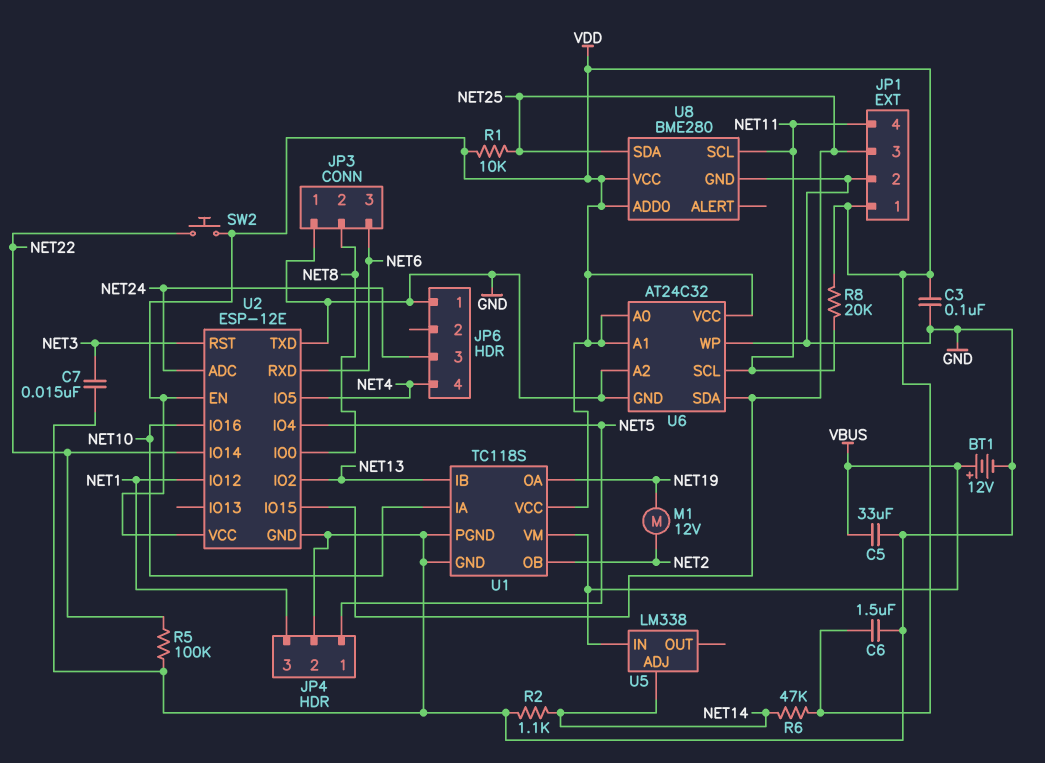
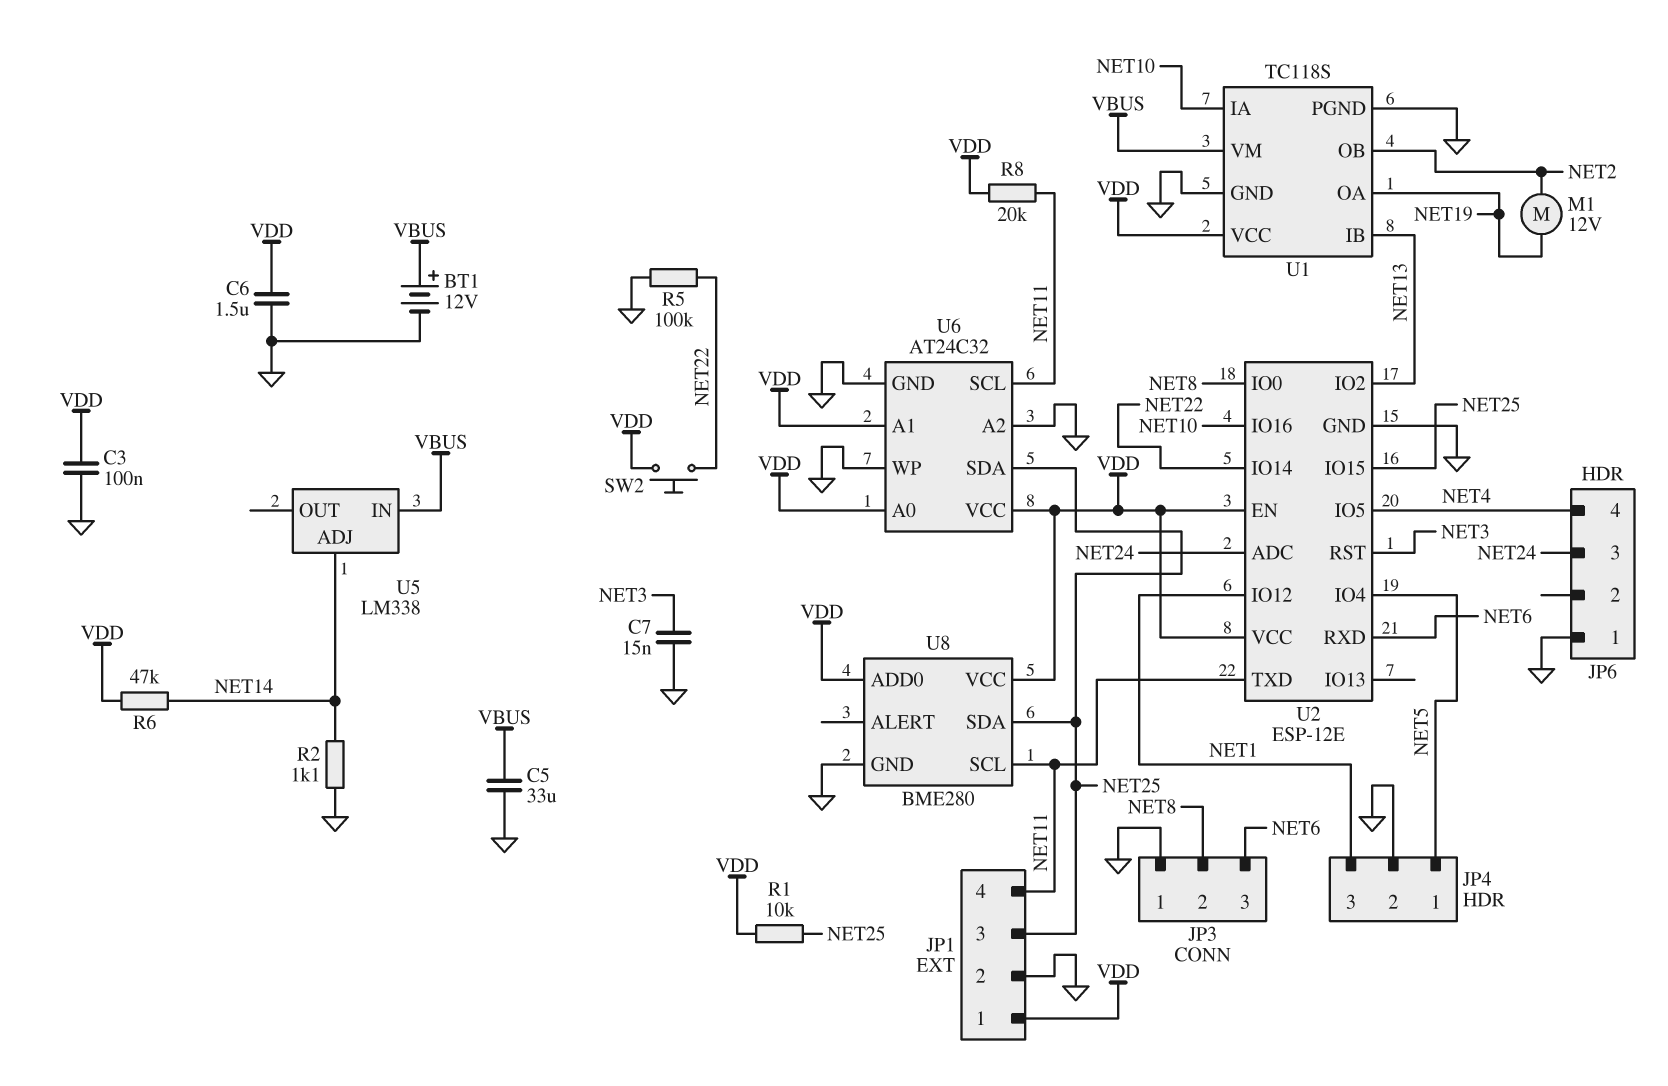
U2 pin TXD: GND -> NET11

